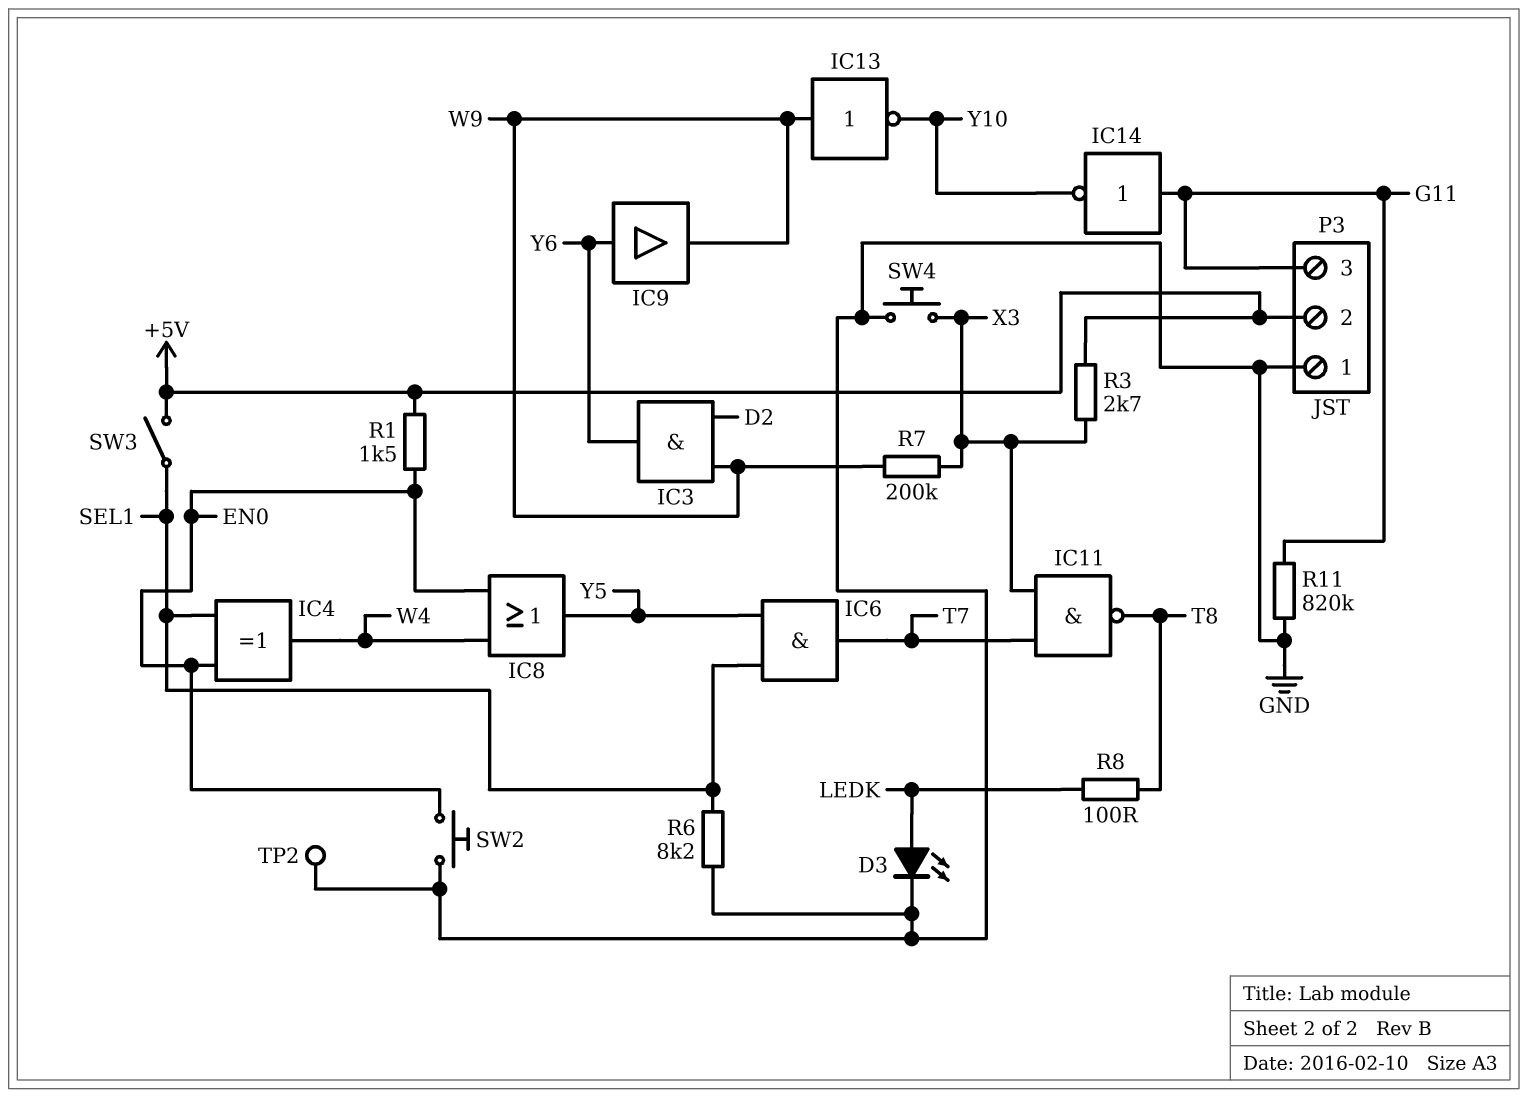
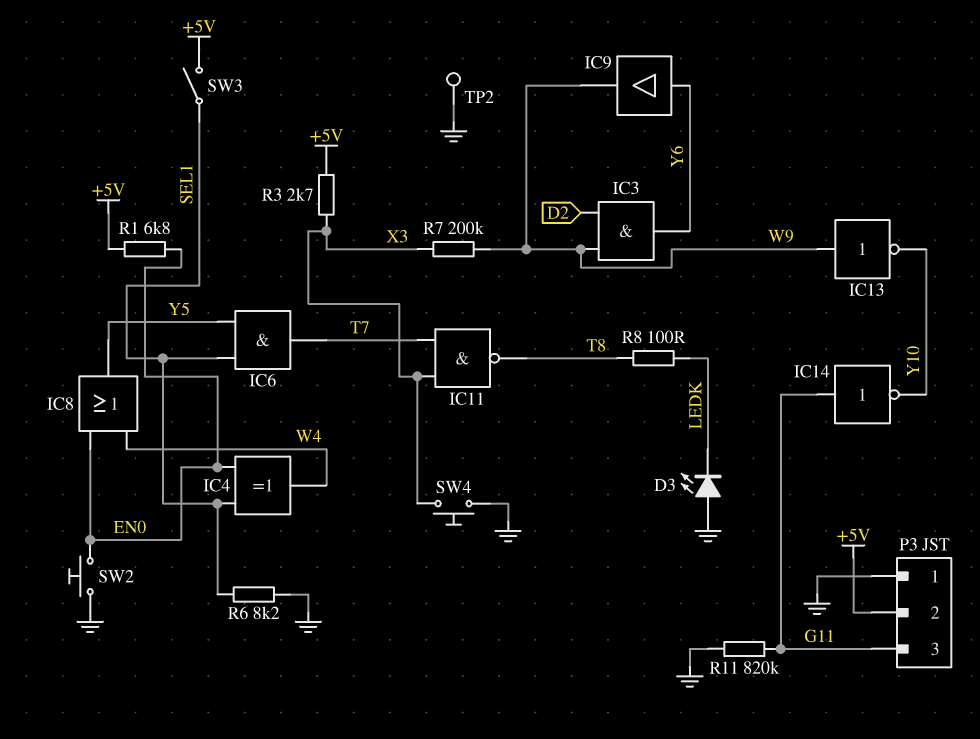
D3: LED (A LEDK, K GND) -> LED (A GND, K LEDK)
R1: 1.5k (+5V, EN0) -> 6.8k (+5V, EN0)

